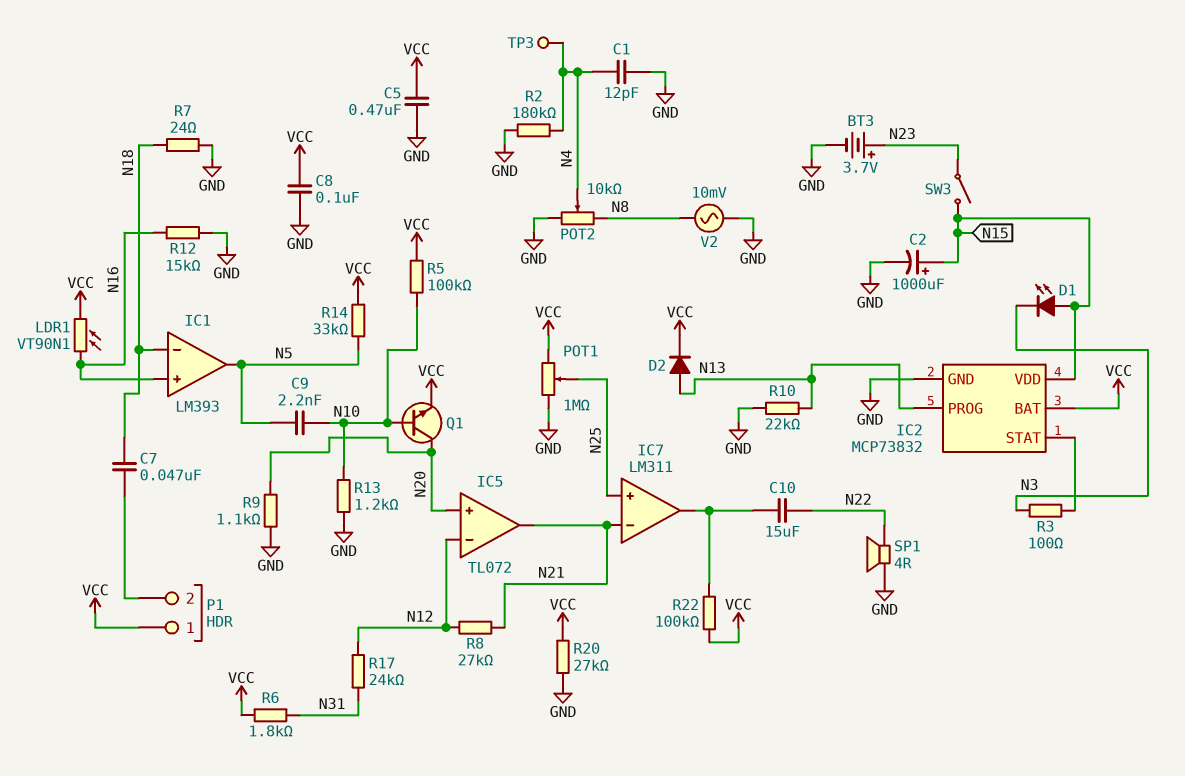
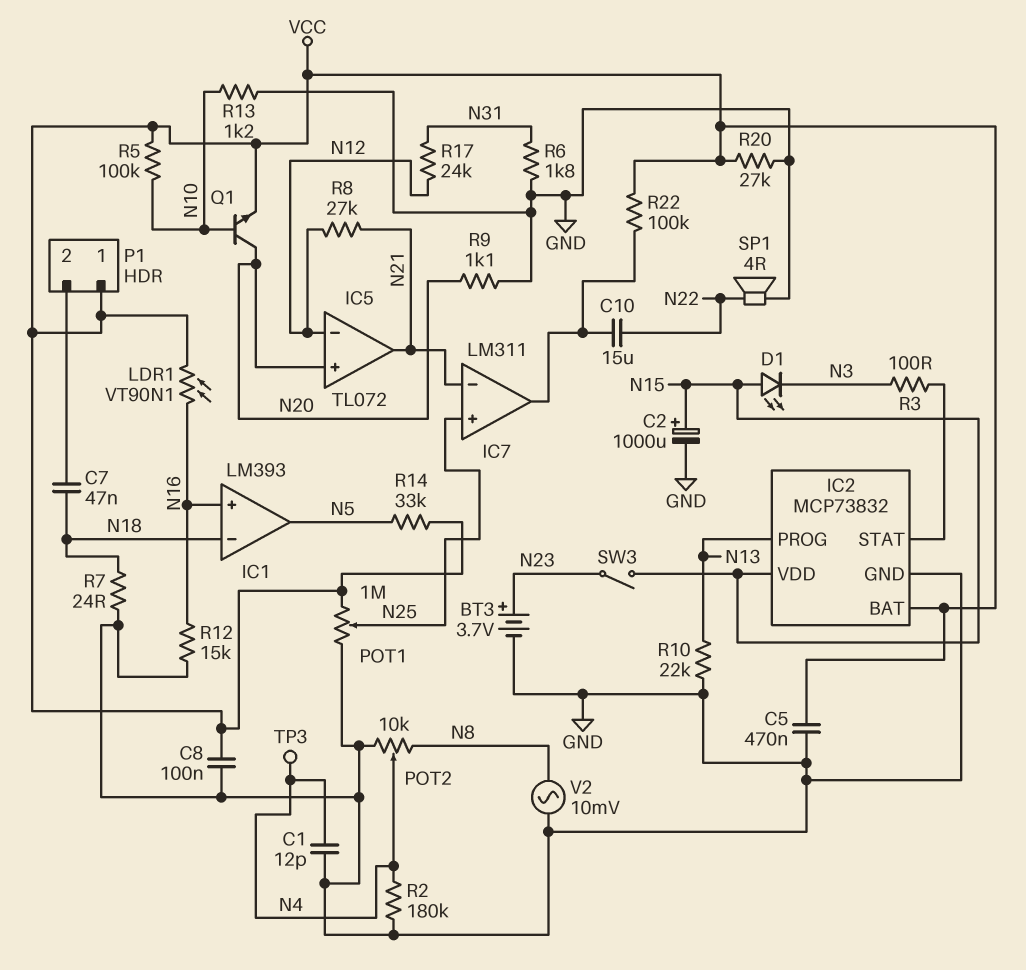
C9: 2.2nF (N5, N10) -> none
D2: diode (A N13, K VCC) -> none
R6: 1.8k (N31, VCC) -> 1.8k (GND, N31)

